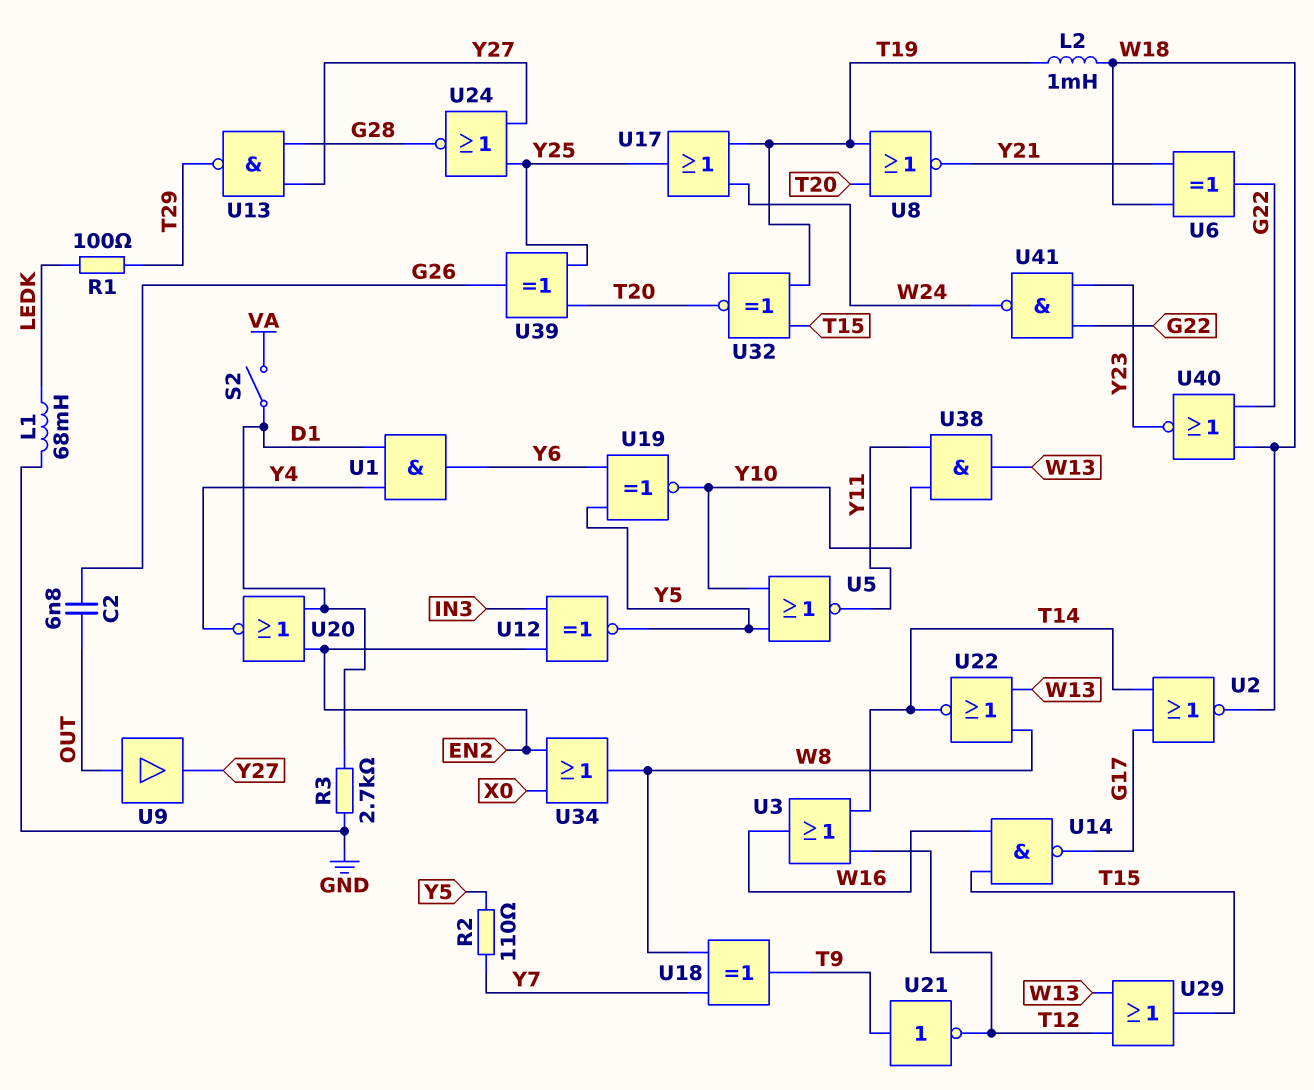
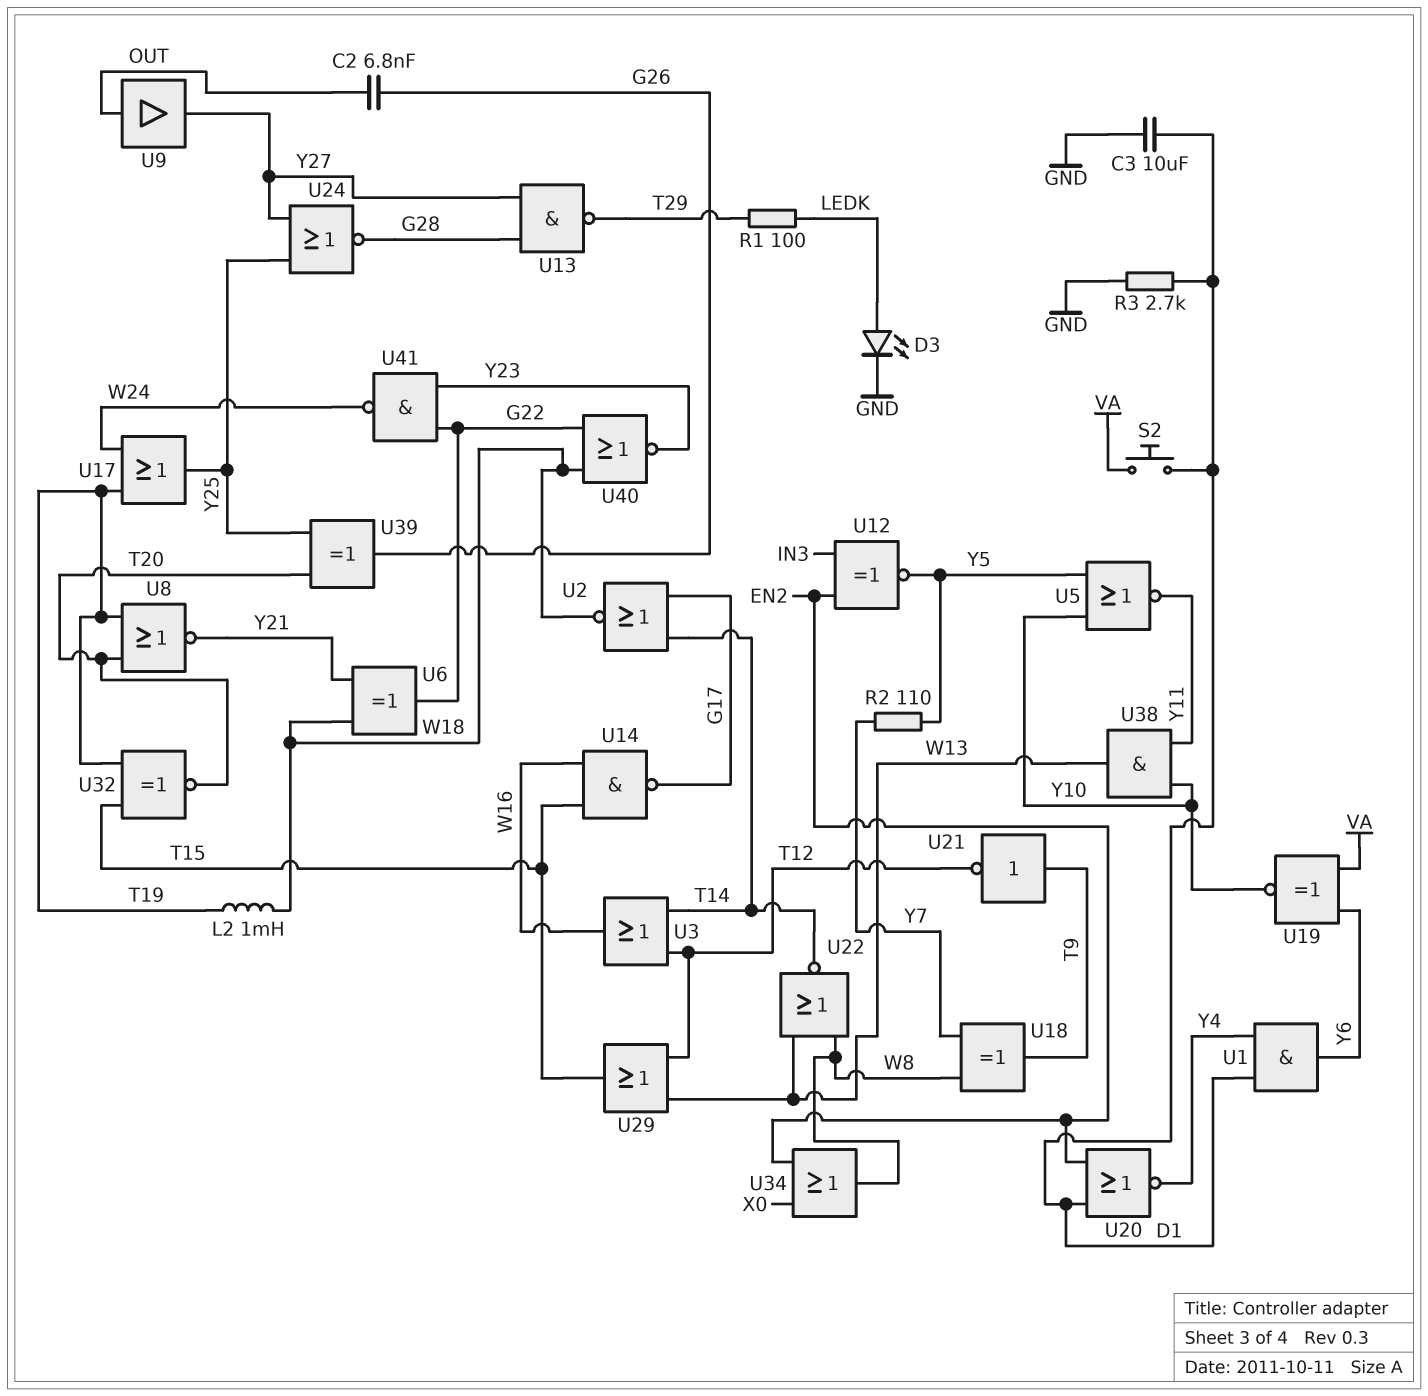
C3: none -> 10uF (D1, GND)
D3: none -> LED (A LEDK, K GND)
L1: 68mH (GND, LEDK) -> none
S2: switch (D1, VA) -> button (D1, VA)
U19: XNOR (in Y5, in Y6, out Y10) -> XNOR (in VA, in Y6, out Y10)

